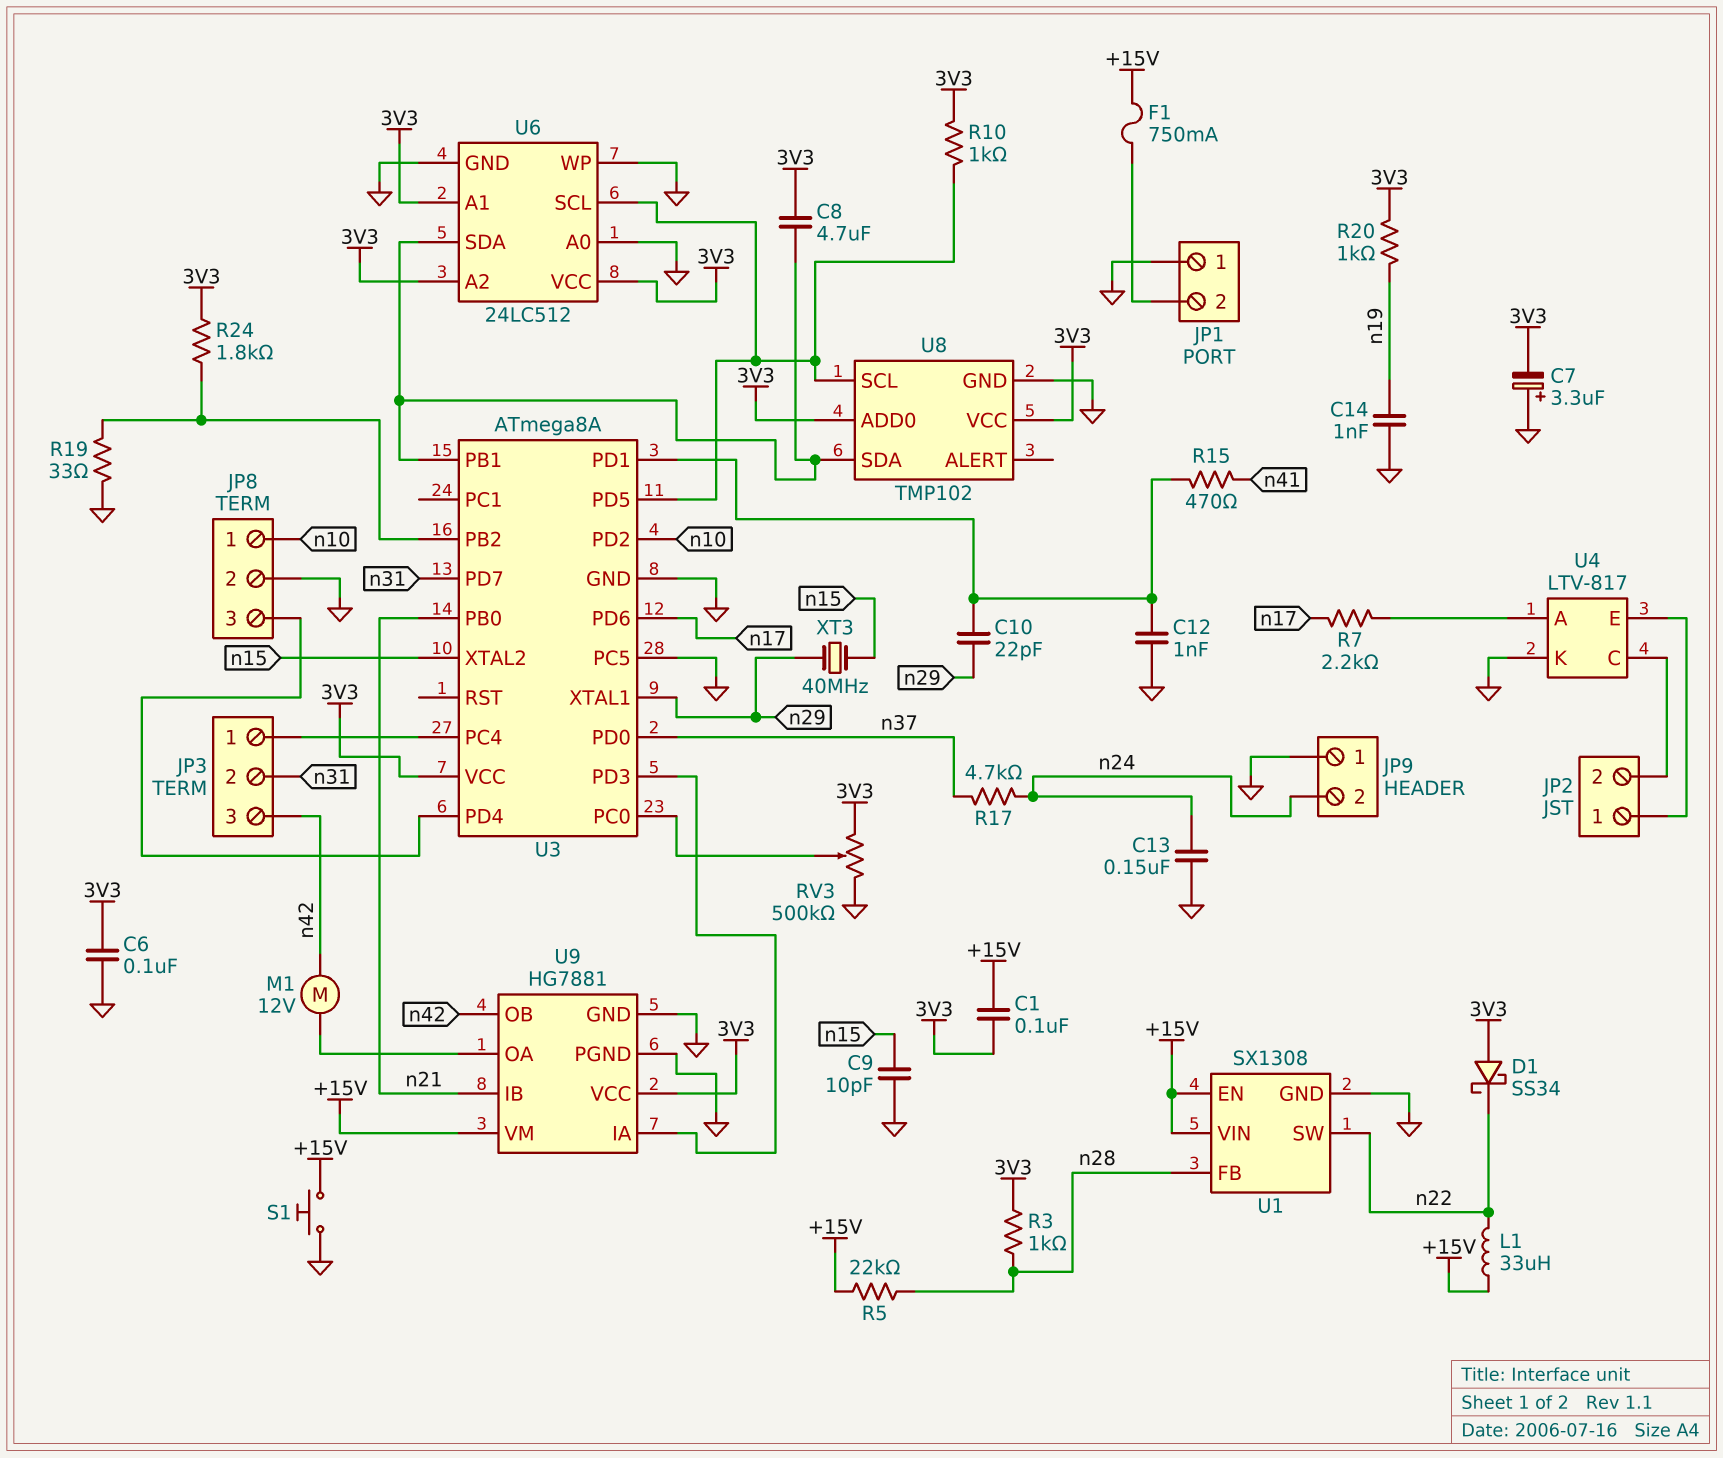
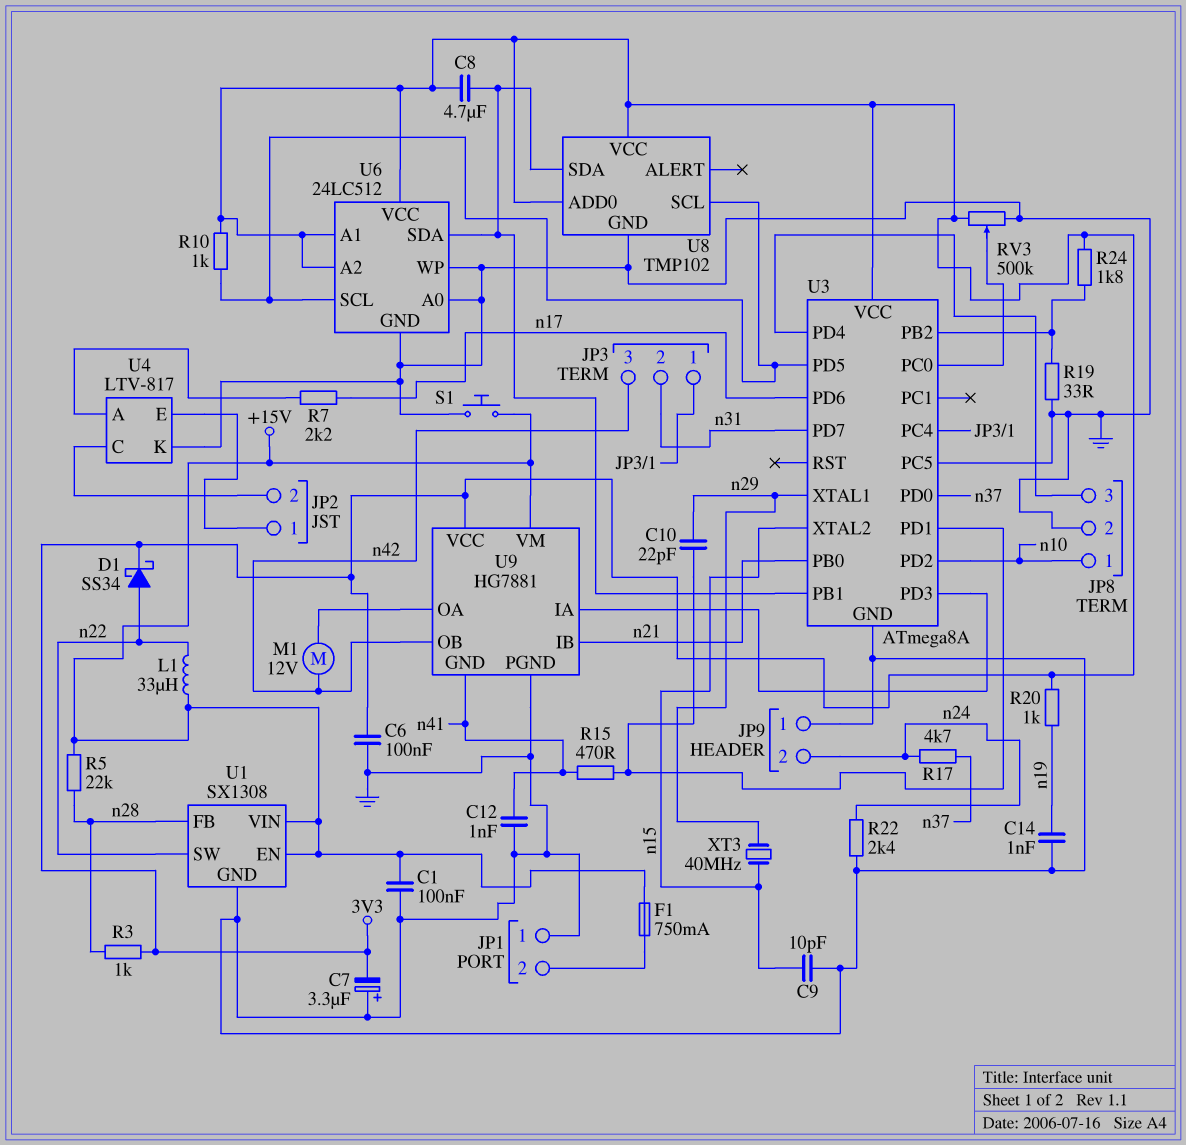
C1: 100nF (+15V, 3V3) -> 100nF (+15V, GND)
C12: 1nF (GND, U3/PD1) -> 1nF (GND, n41)
C13: 150nF (GND, n24) -> none
D1: schottky SS34 (A 3V3, K n22) -> schottky SS34 (A n22, K 3V3)
R22: none -> 2.4k (GND, n24)
U9 pin GND: GND -> n41

